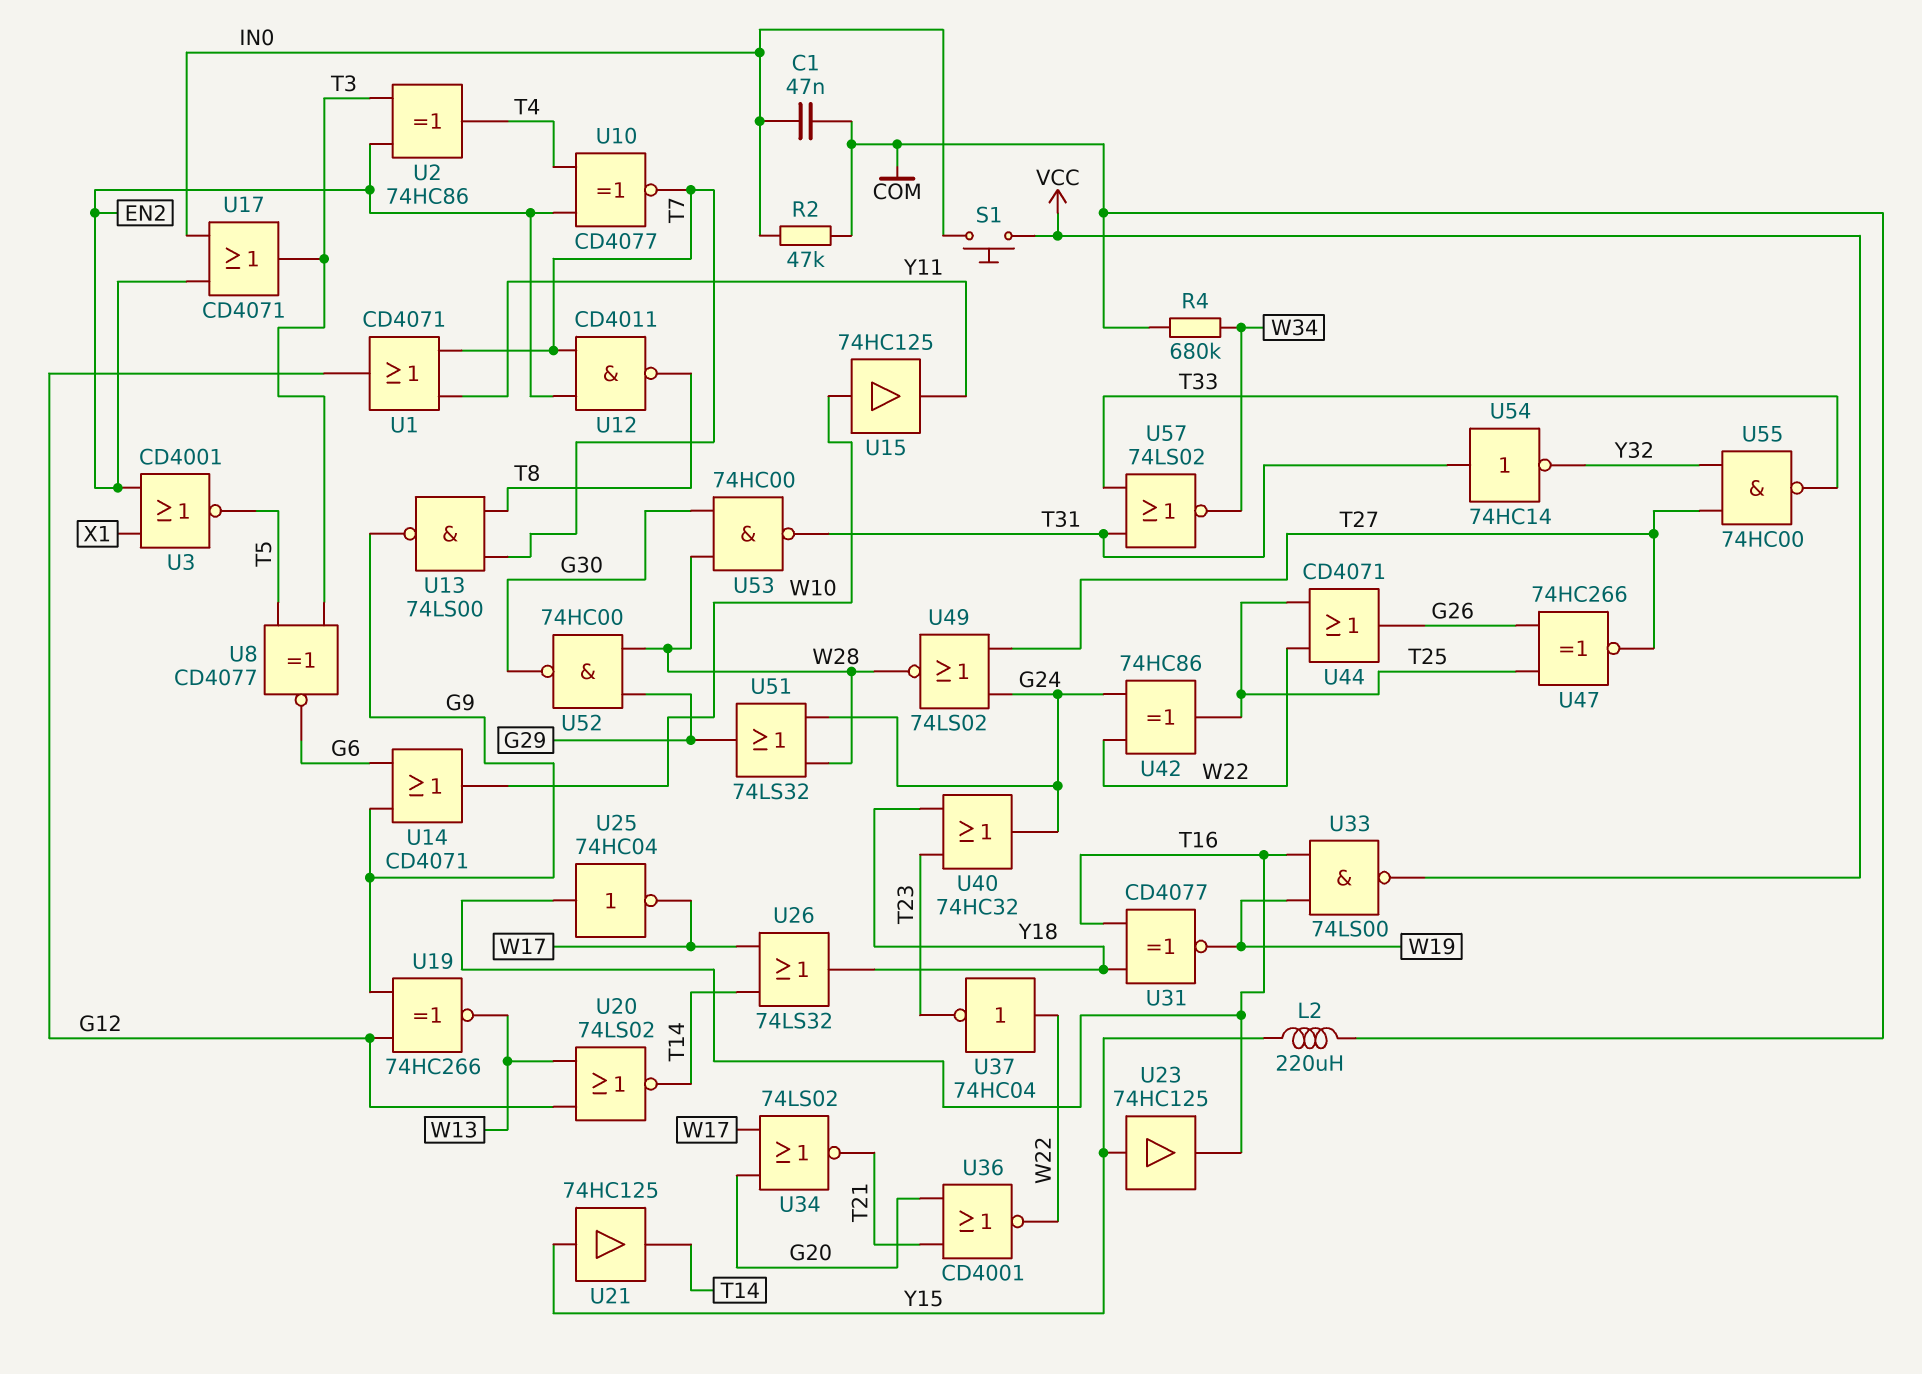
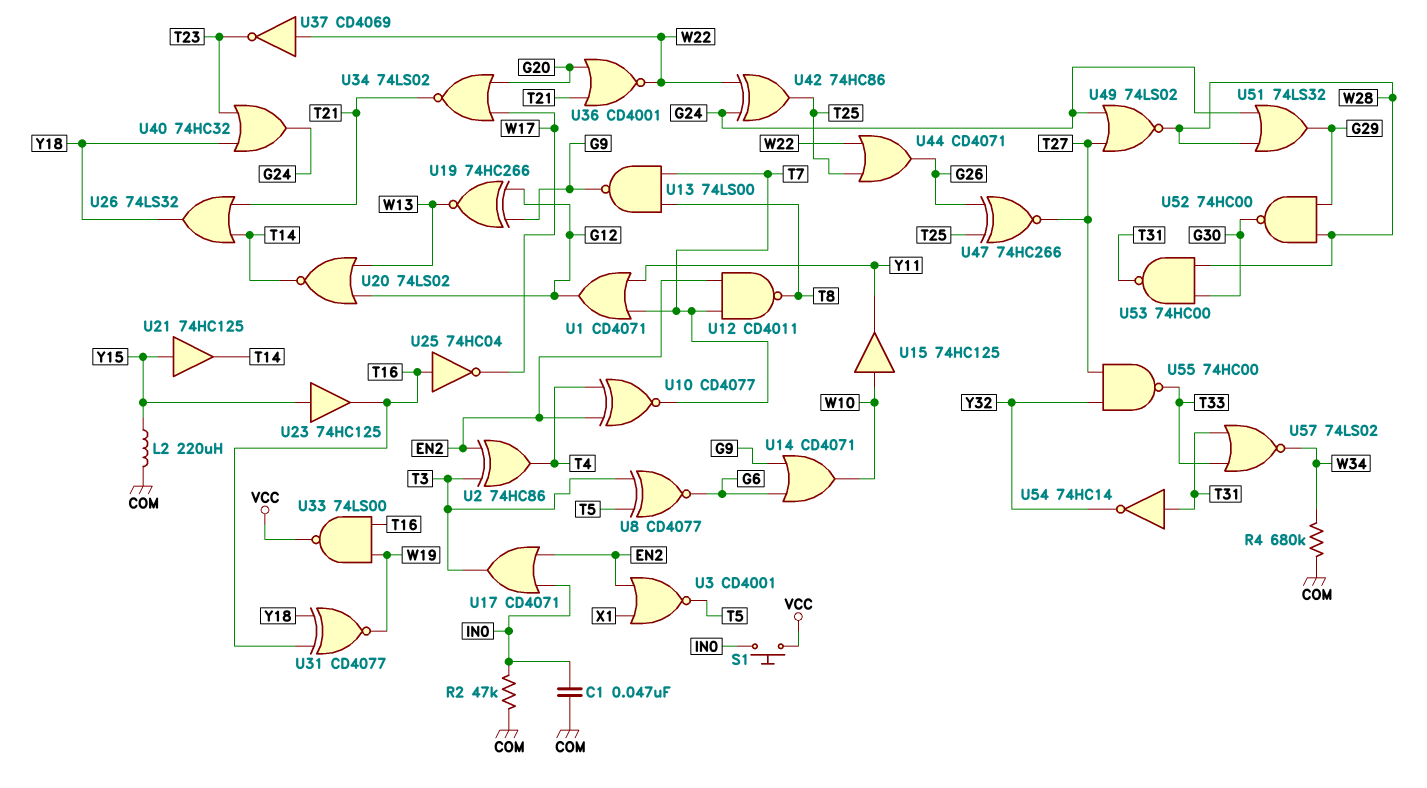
U26: OR 74LS32 (in T14, in W17, out Y18) -> OR 74LS32 (in T14, in T21, out Y18)
U37: NOT 74HC04 (in W22, out T23) -> NOT CD4069 (in W22, out T23)

